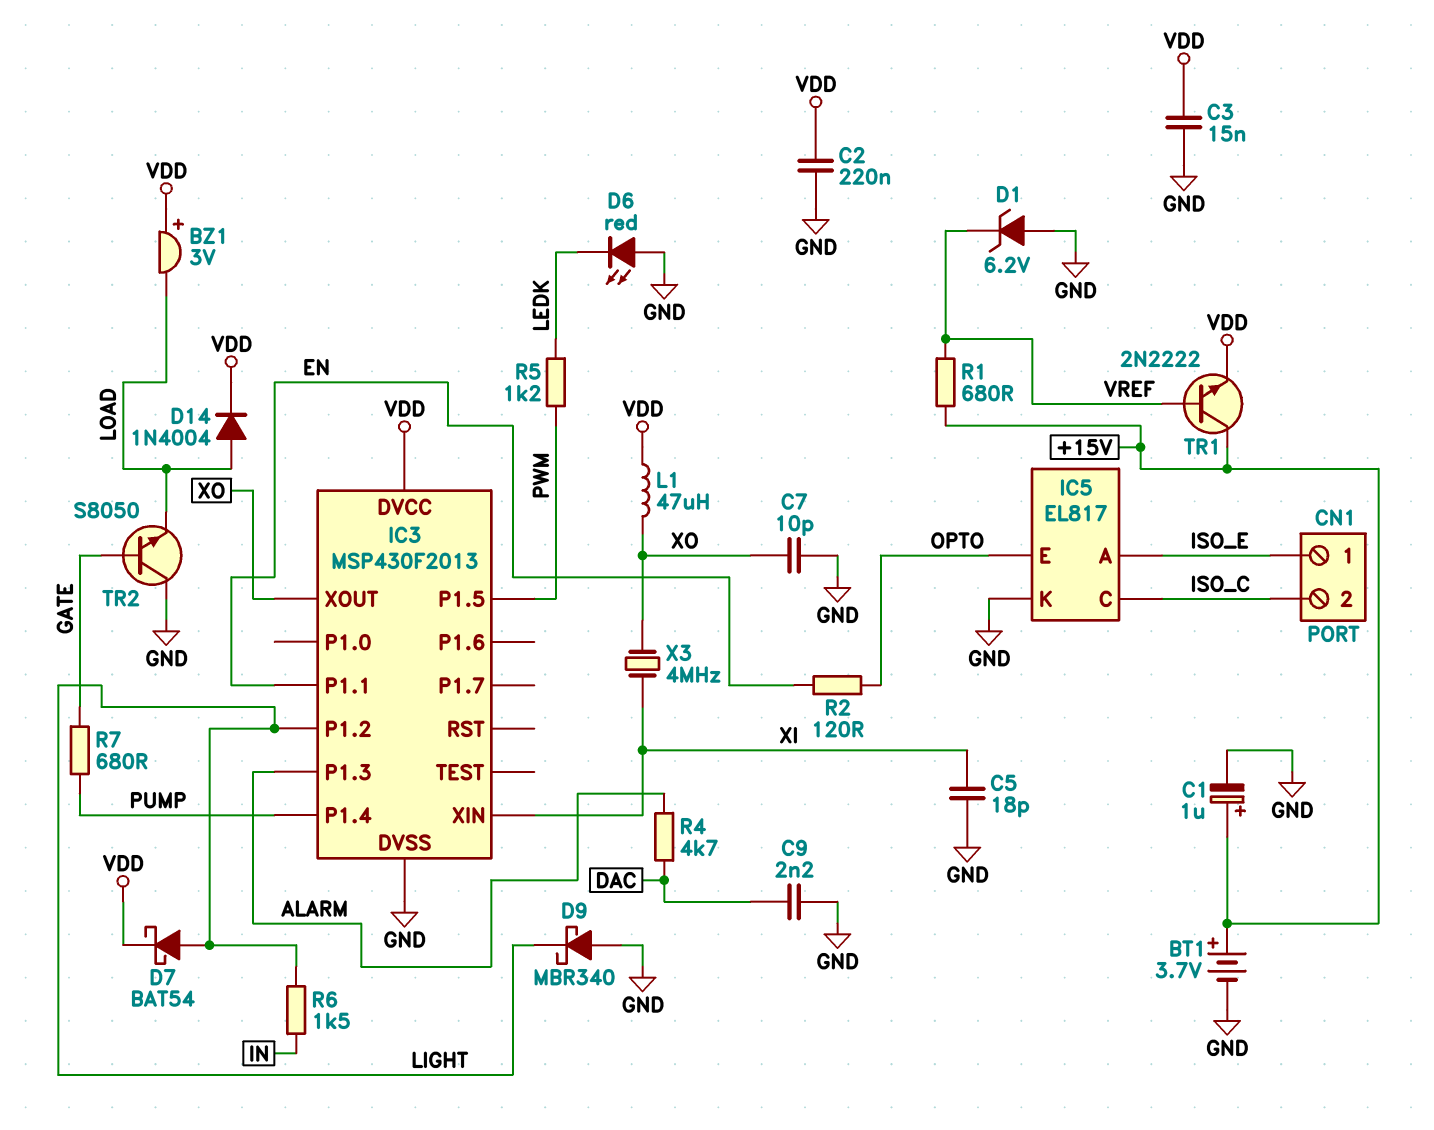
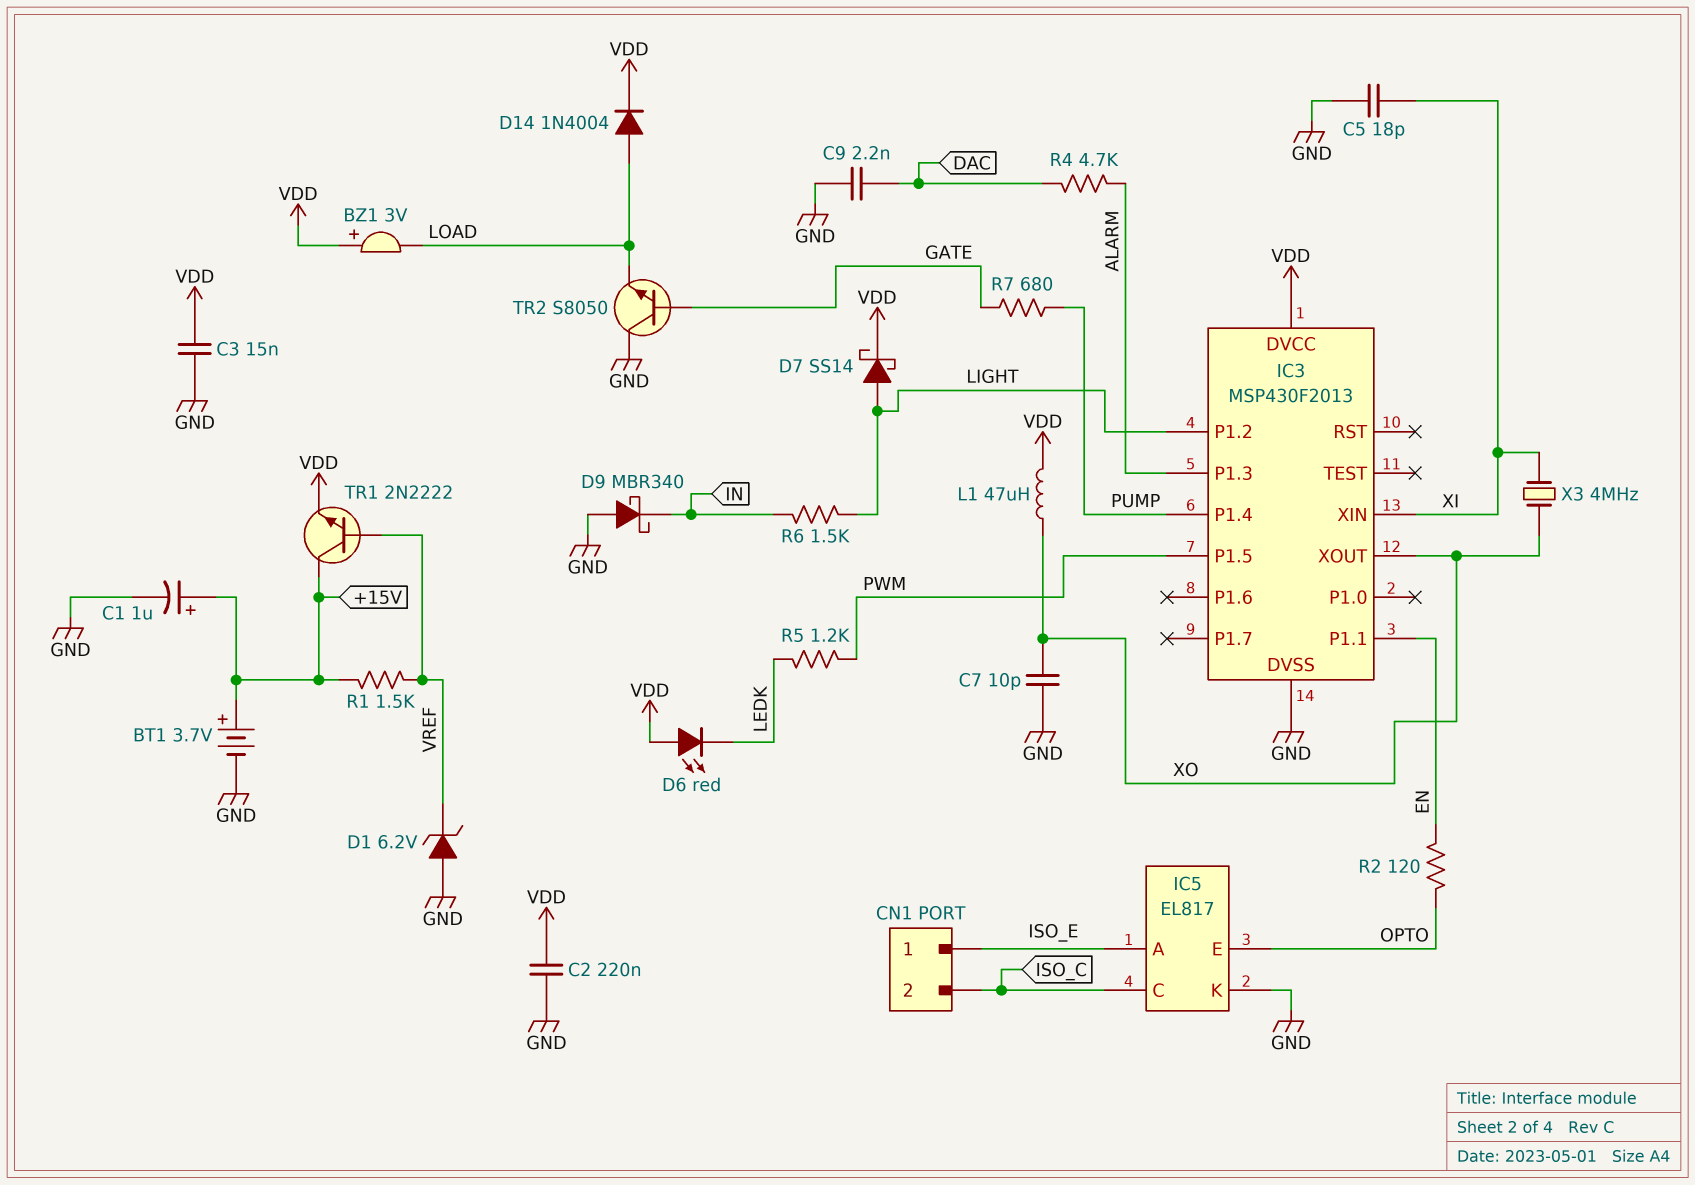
D6: LED red (A GND, K LEDK) -> LED red (A VDD, K LEDK)
D7: schottky BAT54 (A LIGHT, K VDD) -> schottky SS14 (A LIGHT, K VDD)
D9: schottky MBR340 (A GND, K LIGHT) -> schottky MBR340 (A GND, K IN)
R1: 680 (+15V, VREF) -> 1.5k (+15V, VREF)

